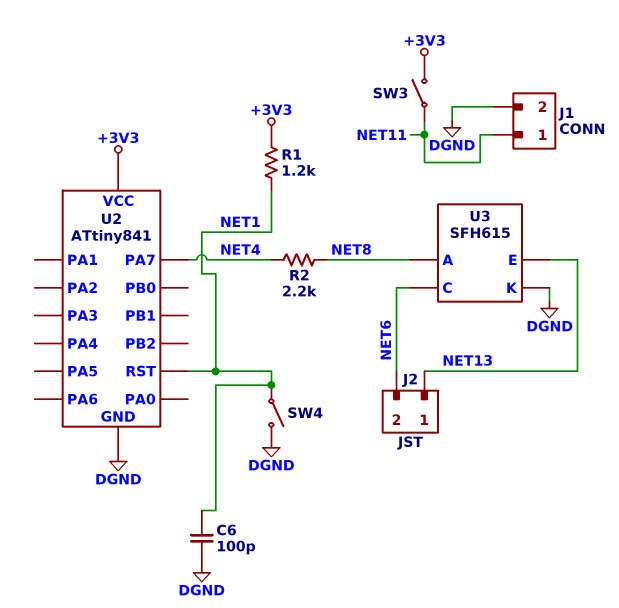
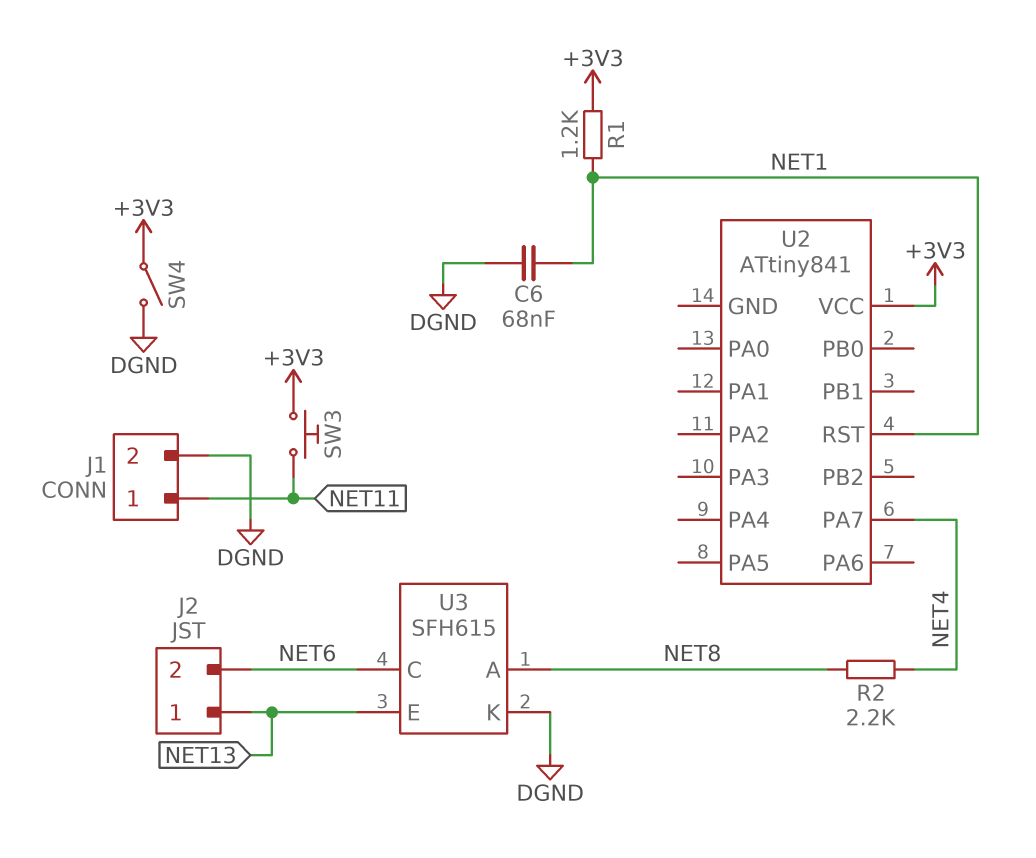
C6: 100pF (DGND, NET1) -> 68nF (DGND, NET1)
SW3: switch (+3V3, NET11) -> button (+3V3, NET11)
SW4: switch (DGND, NET1) -> switch (+3V3, DGND)
U2 pin GND: DGND -> none

